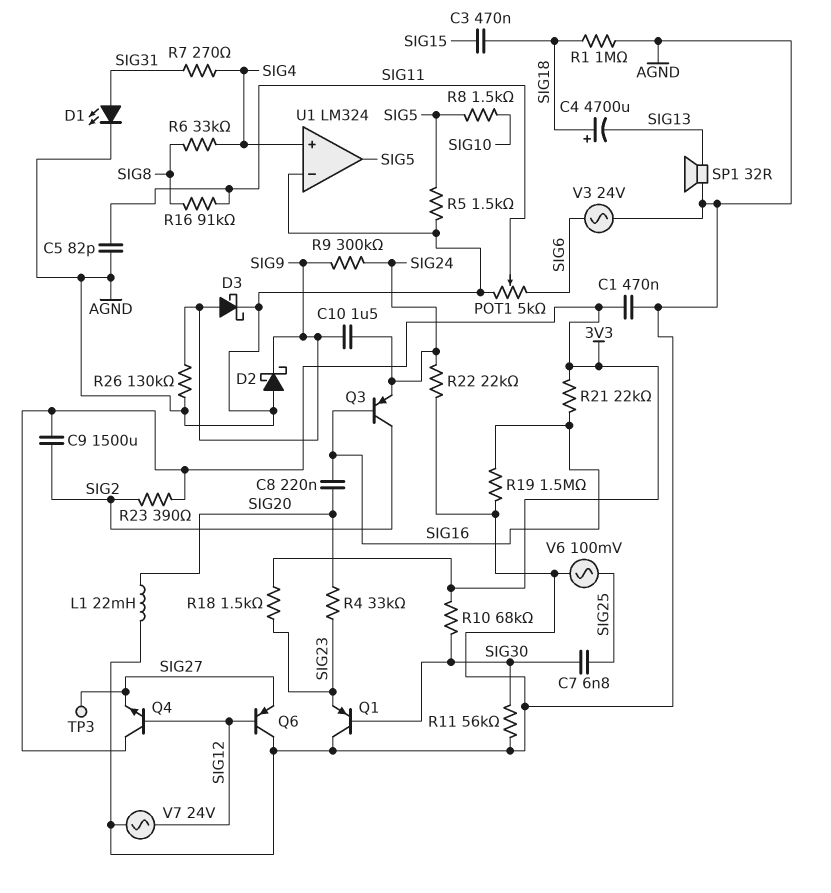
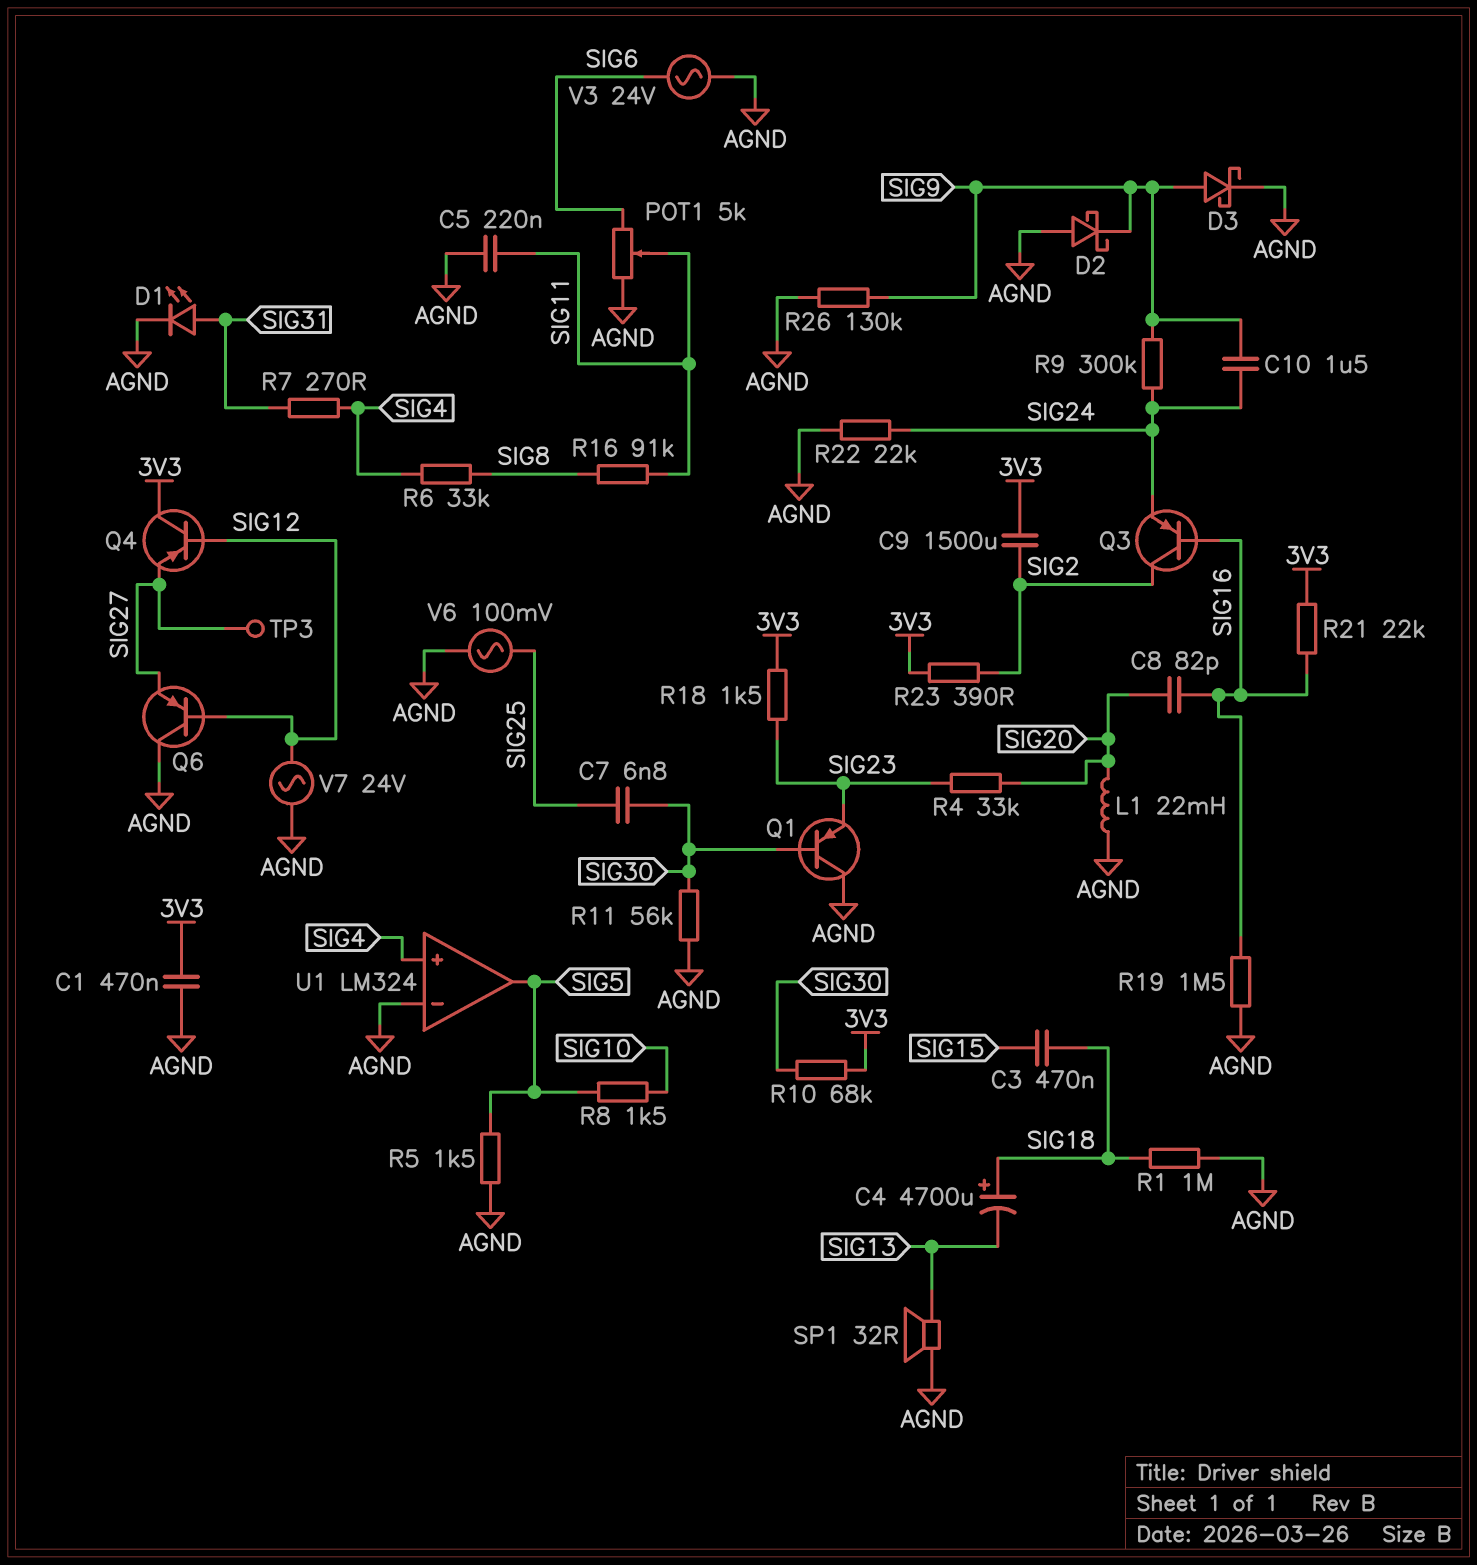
C5: 82pF (AGND, SIG11) -> 220nF (AGND, SIG11)
C8: 220nF (SIG16, SIG20) -> 82pF (SIG16, SIG20)
Q4: NPN (B SIG12, C 3V3, E SIG27) -> PNP (B SIG12, C 3V3, E SIG27)

